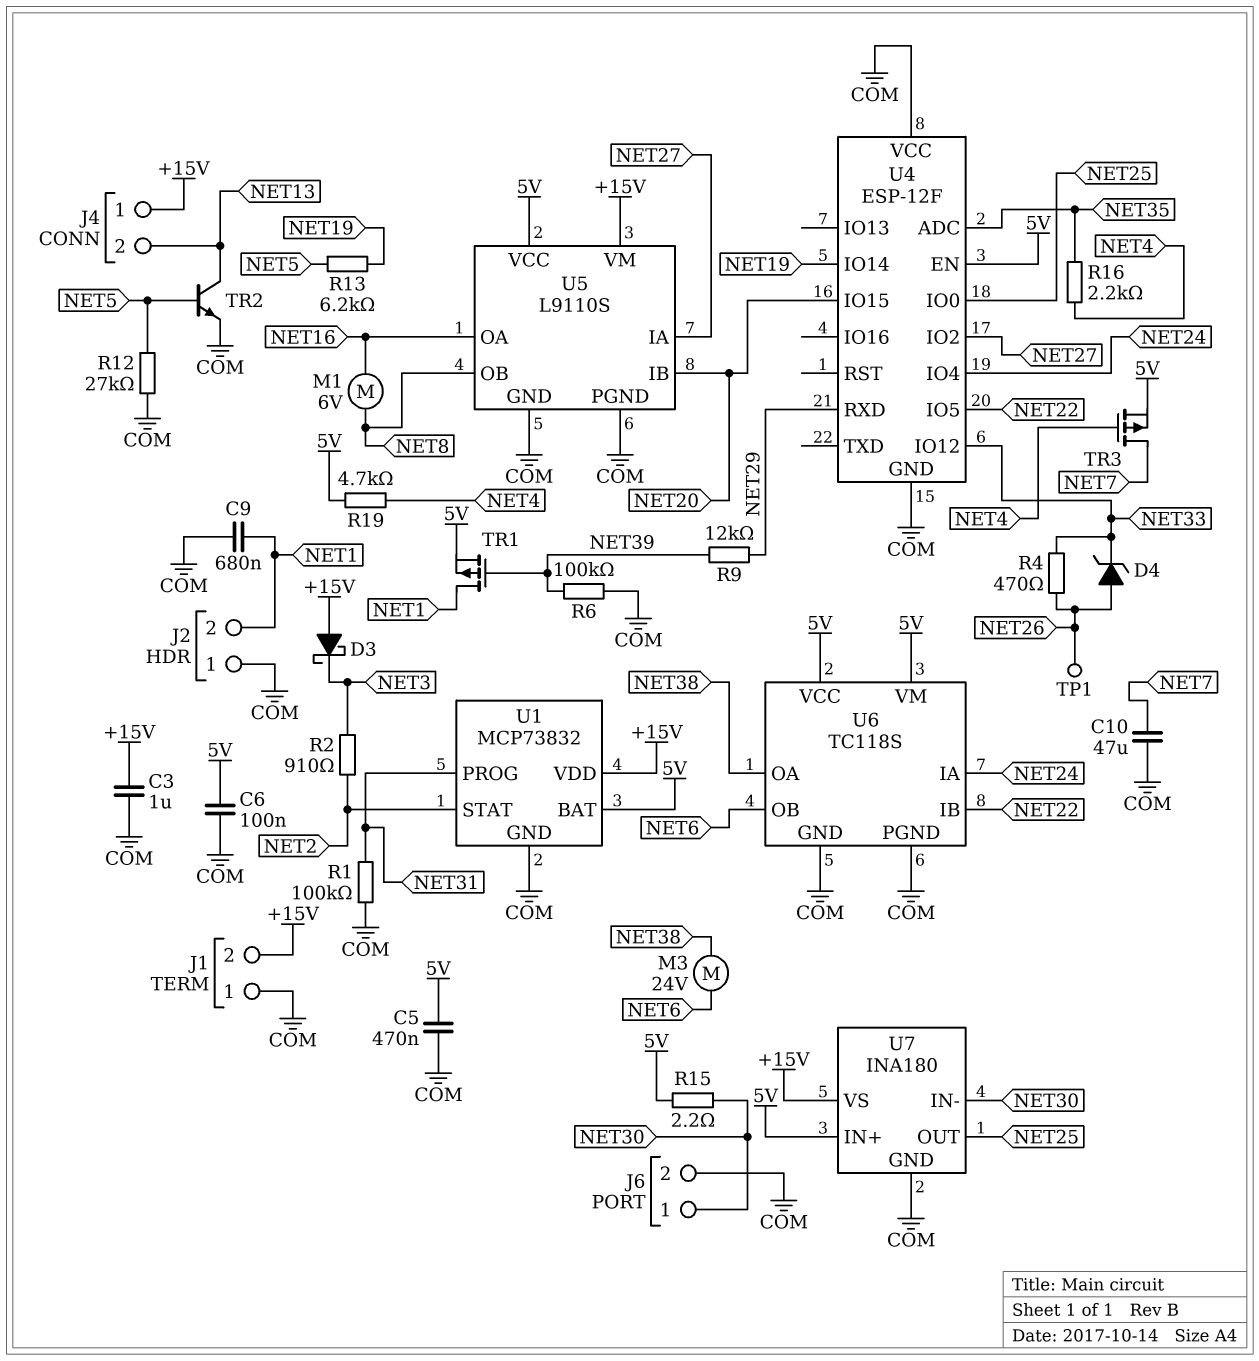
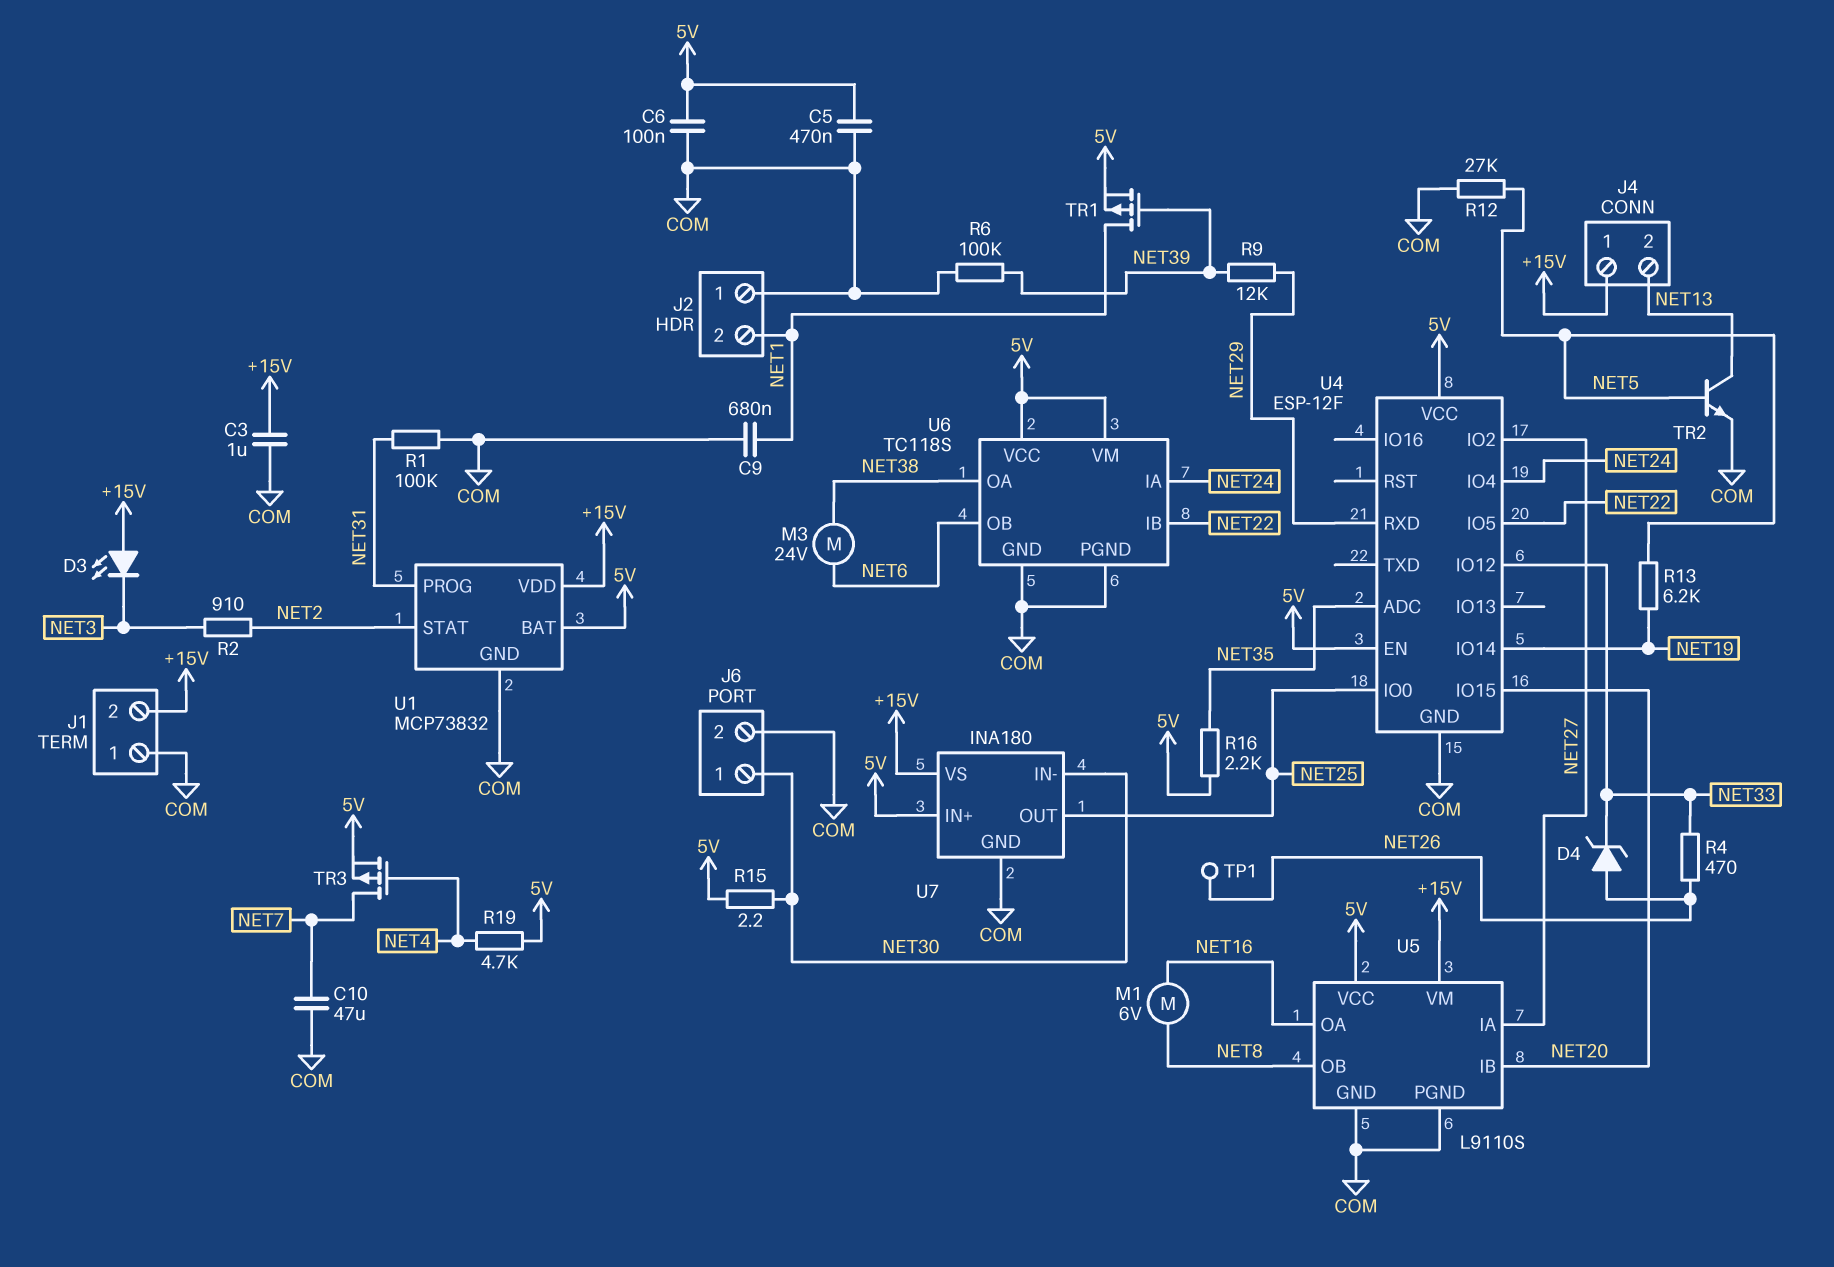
D3: schottky (A +15V, K NET3) -> LED (A +15V, K NET3)
R16: 2.2k (NET4, NET35) -> 2.2k (5V, NET35)
U4 pin VCC: COM -> 5V

